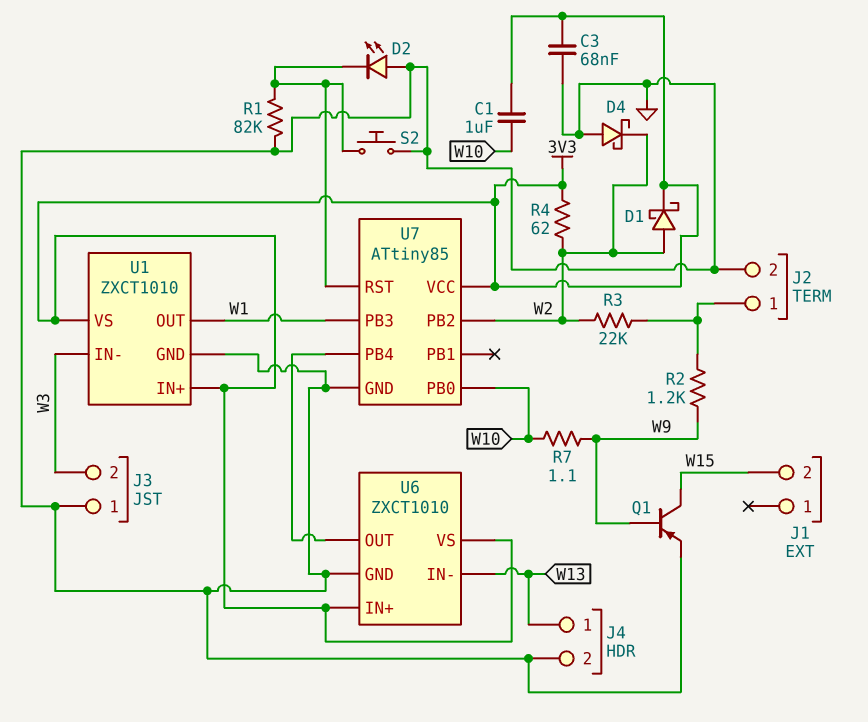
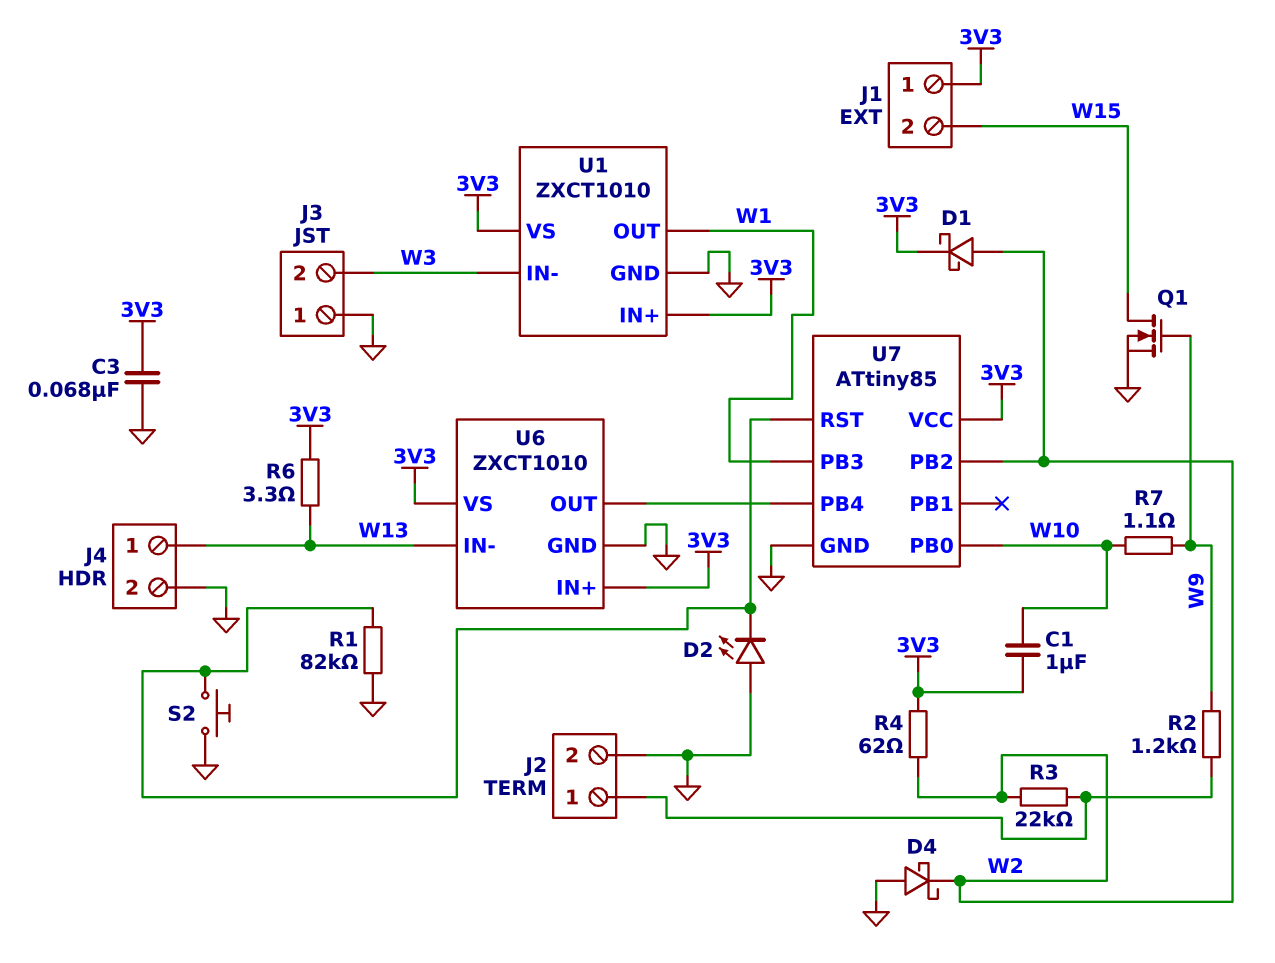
J1 pin 1: none -> 3V3
Q1: PNP (B W9, C W15, E GND) -> NMOS (G W9, D W15, S GND)
R6: none -> 3.3 (3V3, W13)

